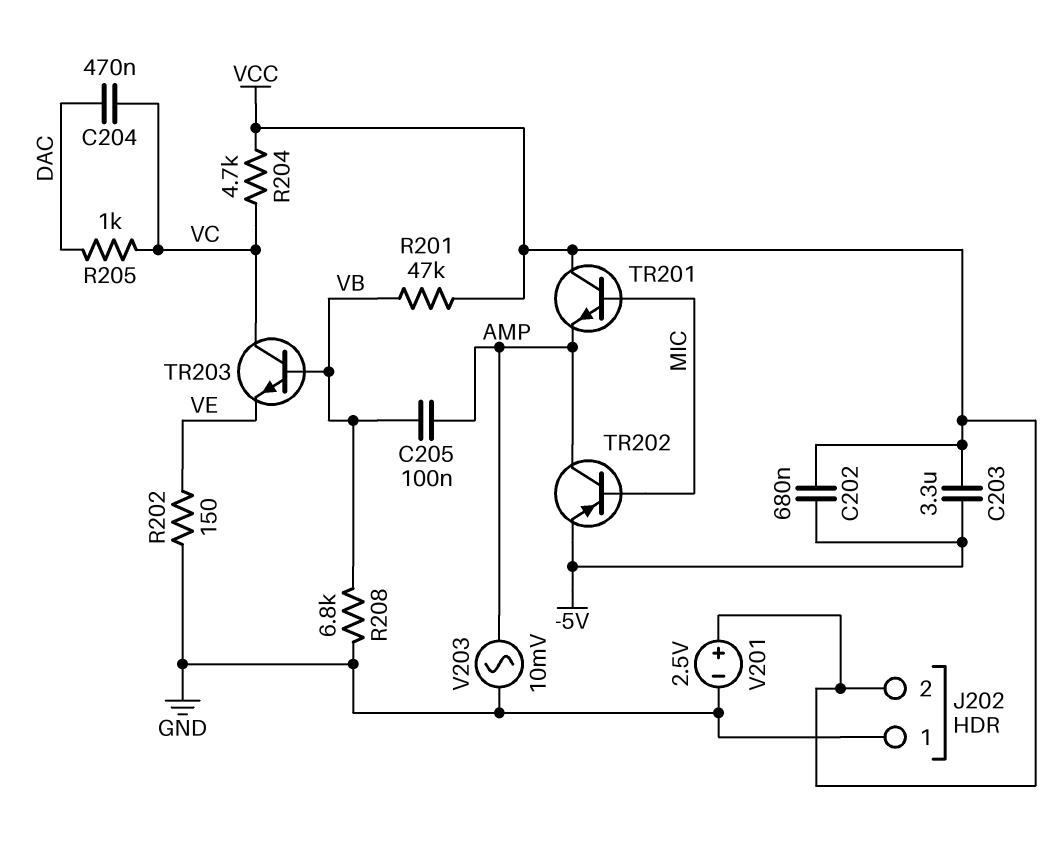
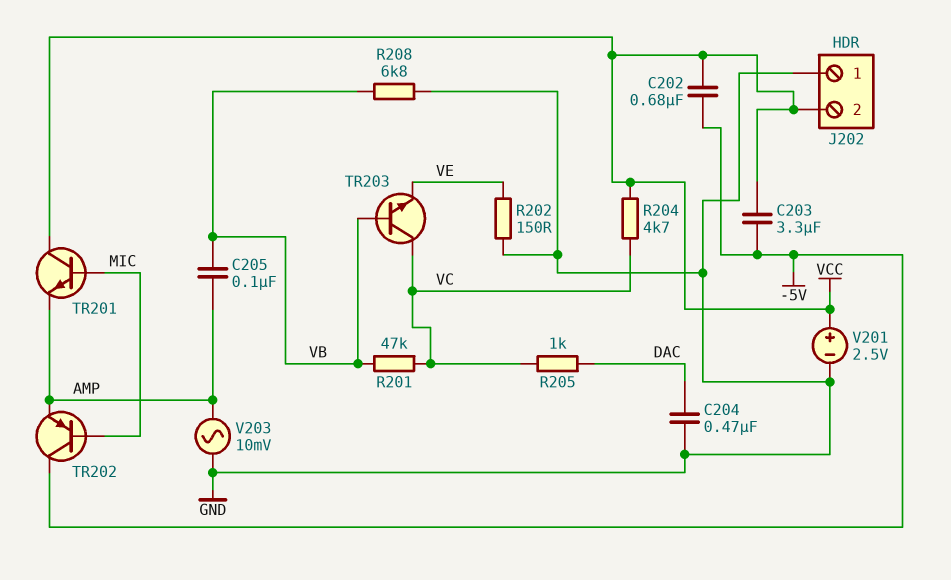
C204: 470nF (DAC, VC) -> 470nF (DAC, GND)
R201: 47k (VB, VCC) -> 47k (VB, VC)
TR202: PNP (B MIC, C AMP, E -5V) -> PNP (B MIC, C -5V, E AMP)

